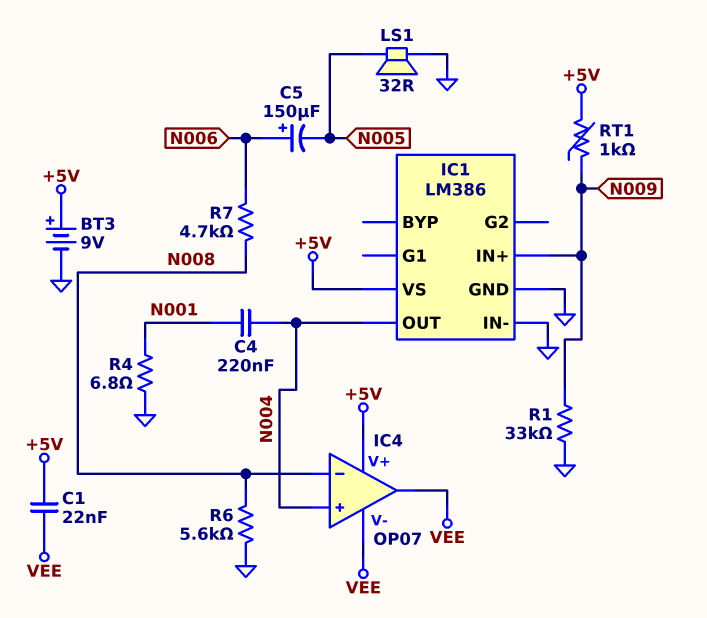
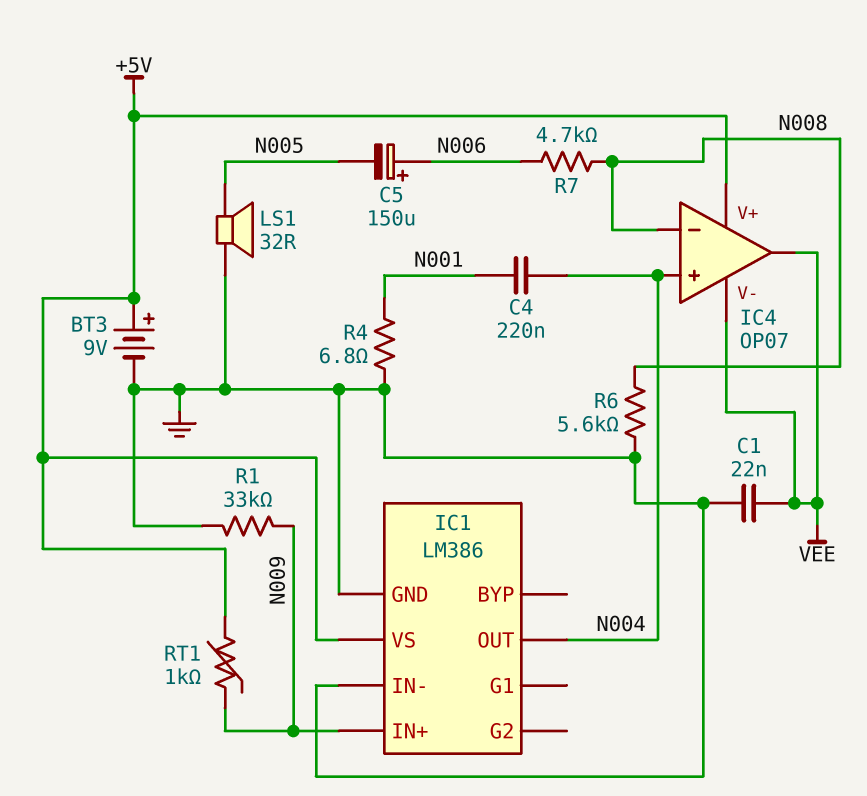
C1: 22nF (+5V, VEE) -> 22nF (GND, VEE)

